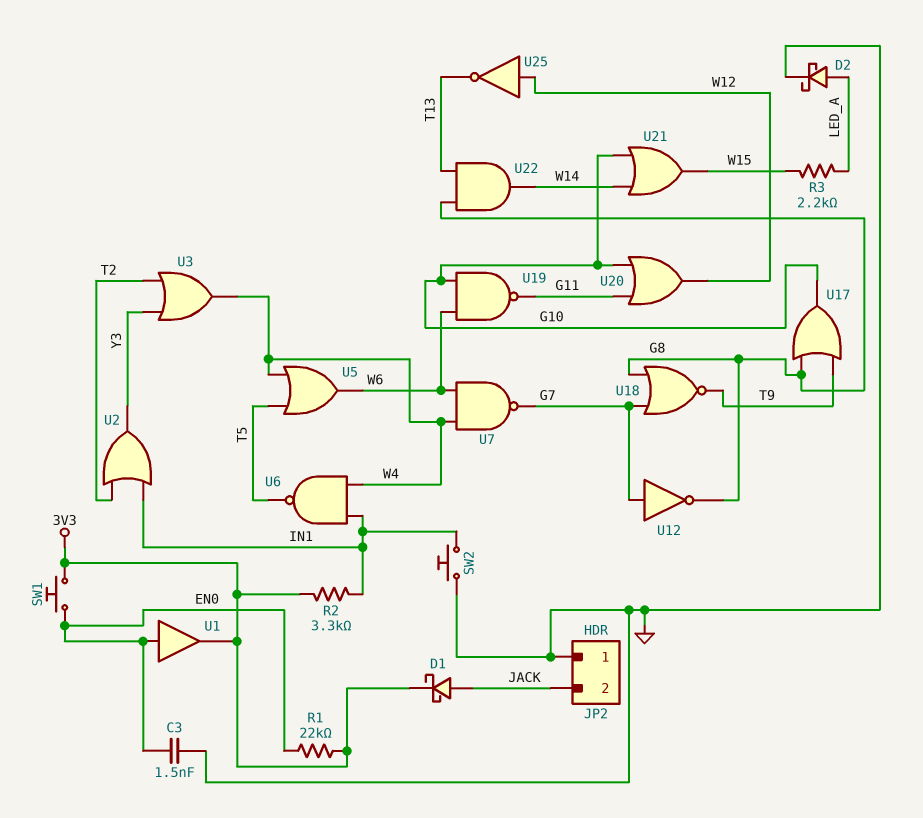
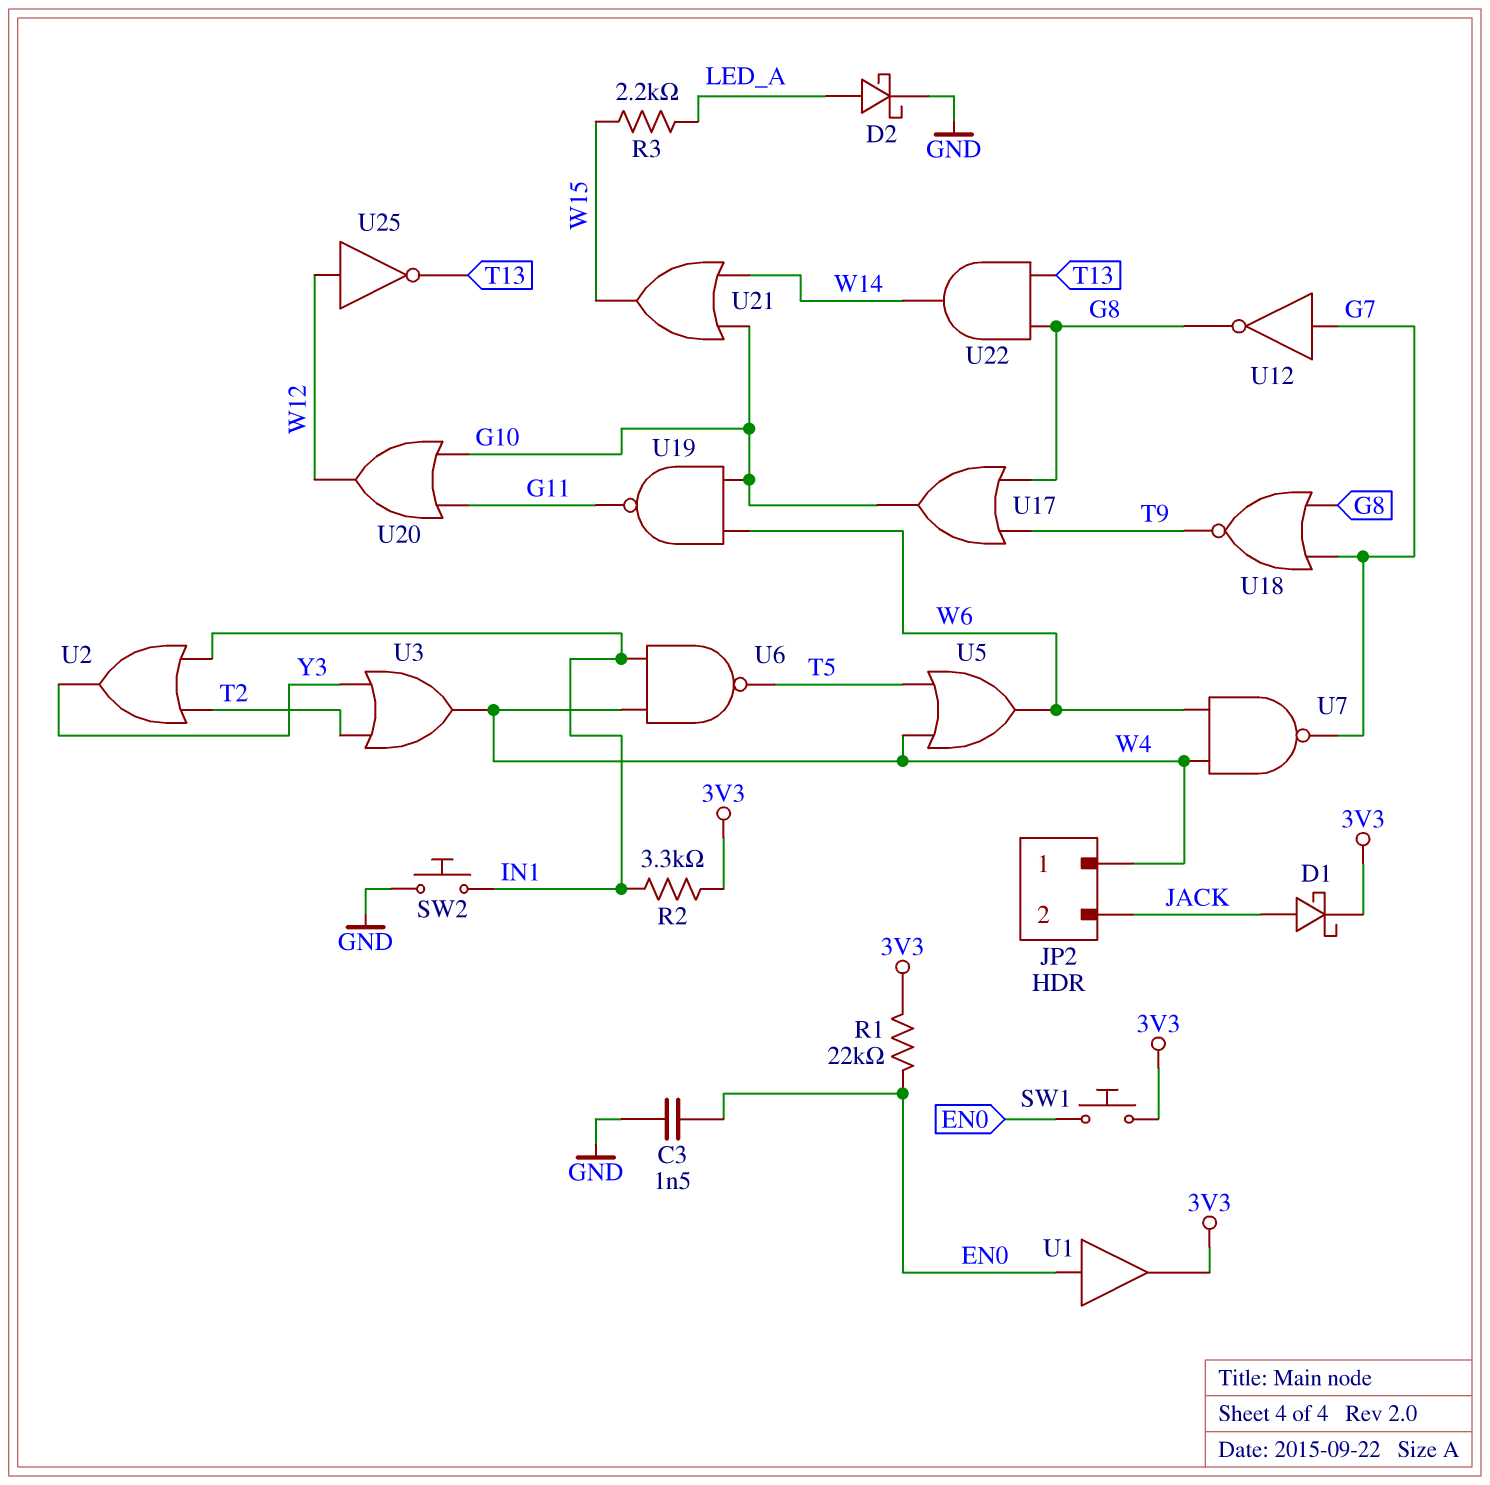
JP2 pin 1: GND -> W4

